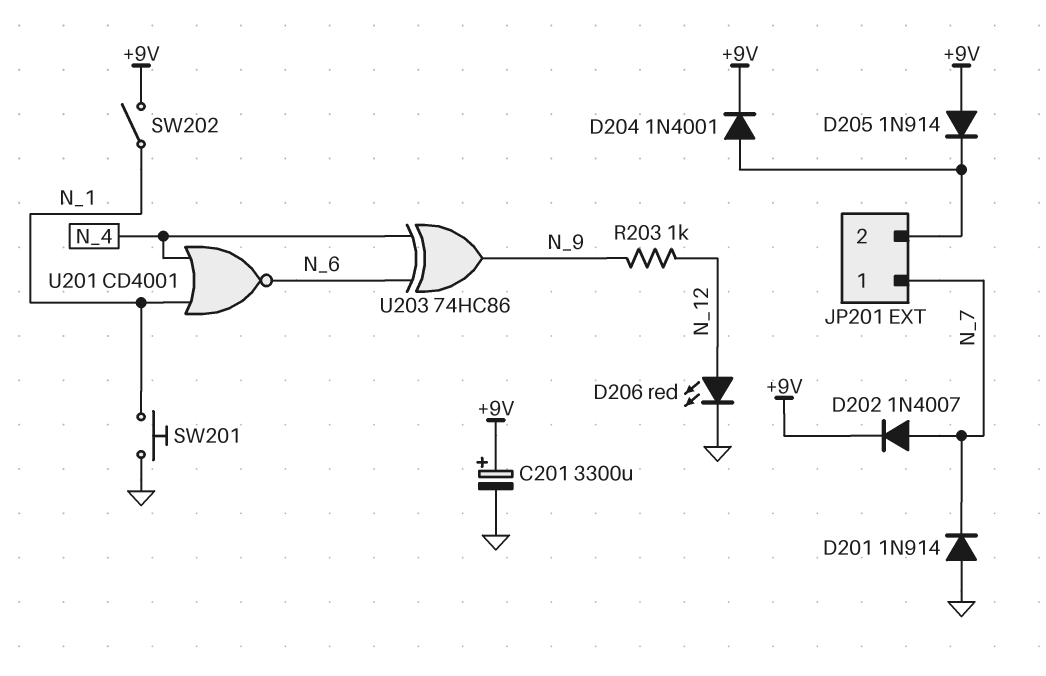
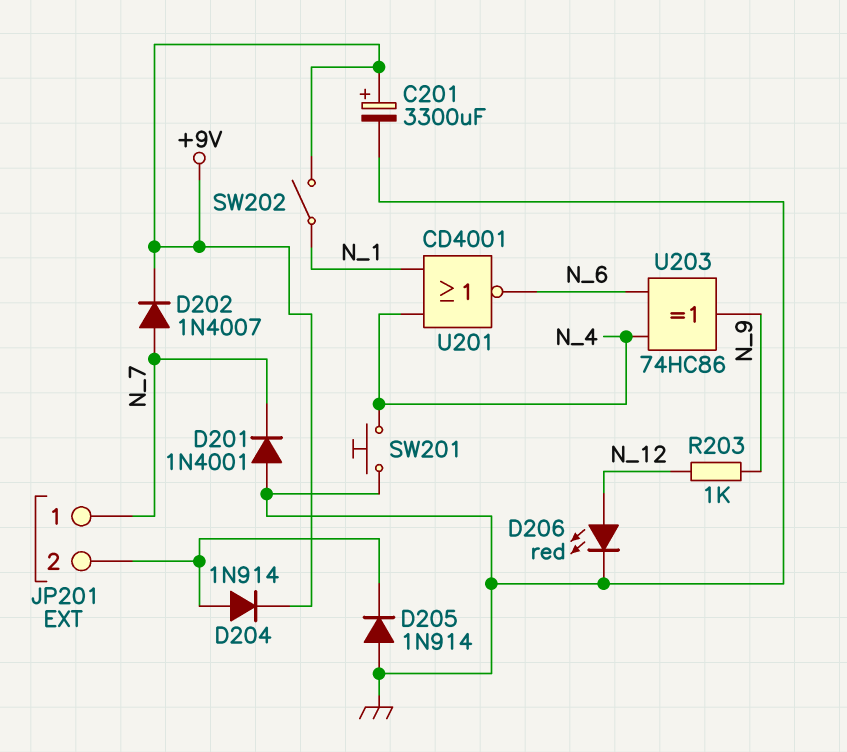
D201: diode 1N914 (A GND, K N_7) -> diode 1N4001 (A GND, K N_7)
D204: diode 1N4001 (A JP201/2, K +9V) -> diode 1N914 (A JP201/2, K +9V)
D205: diode 1N914 (A +9V, K JP201/2) -> diode 1N914 (A GND, K JP201/2)
SW201: button (GND, N_1) -> button (GND, N_4)

